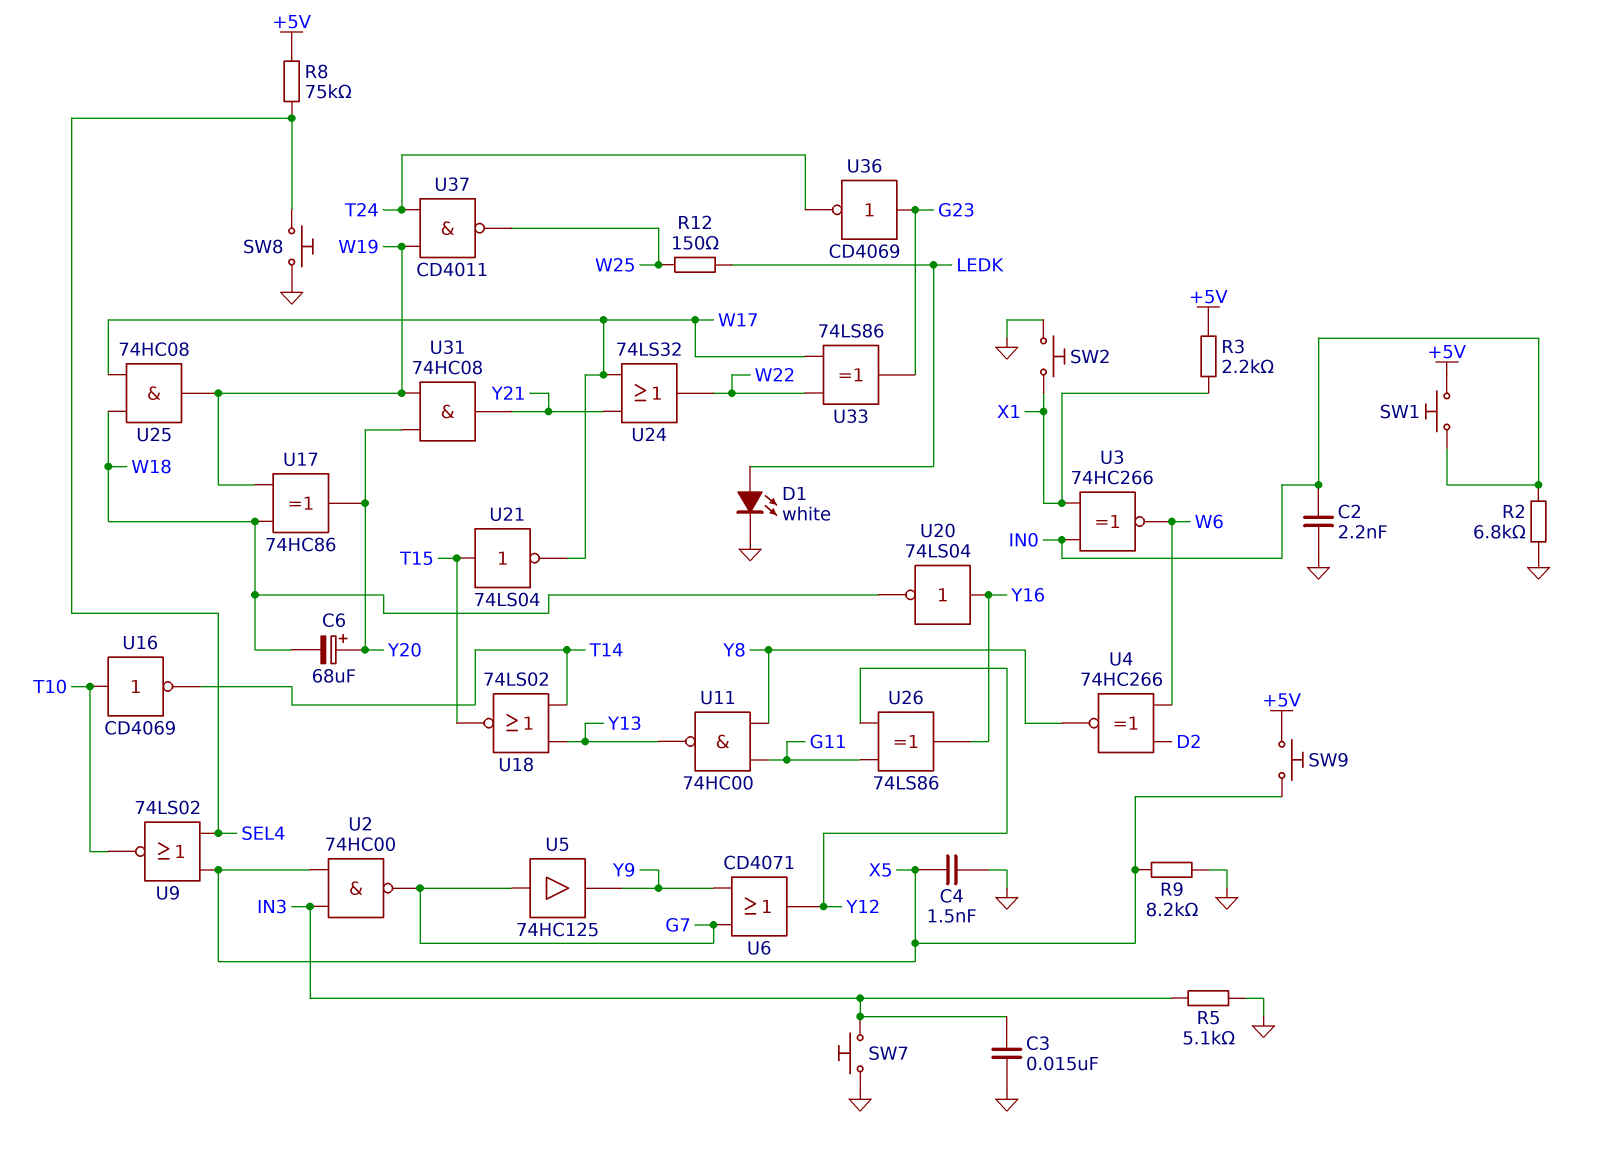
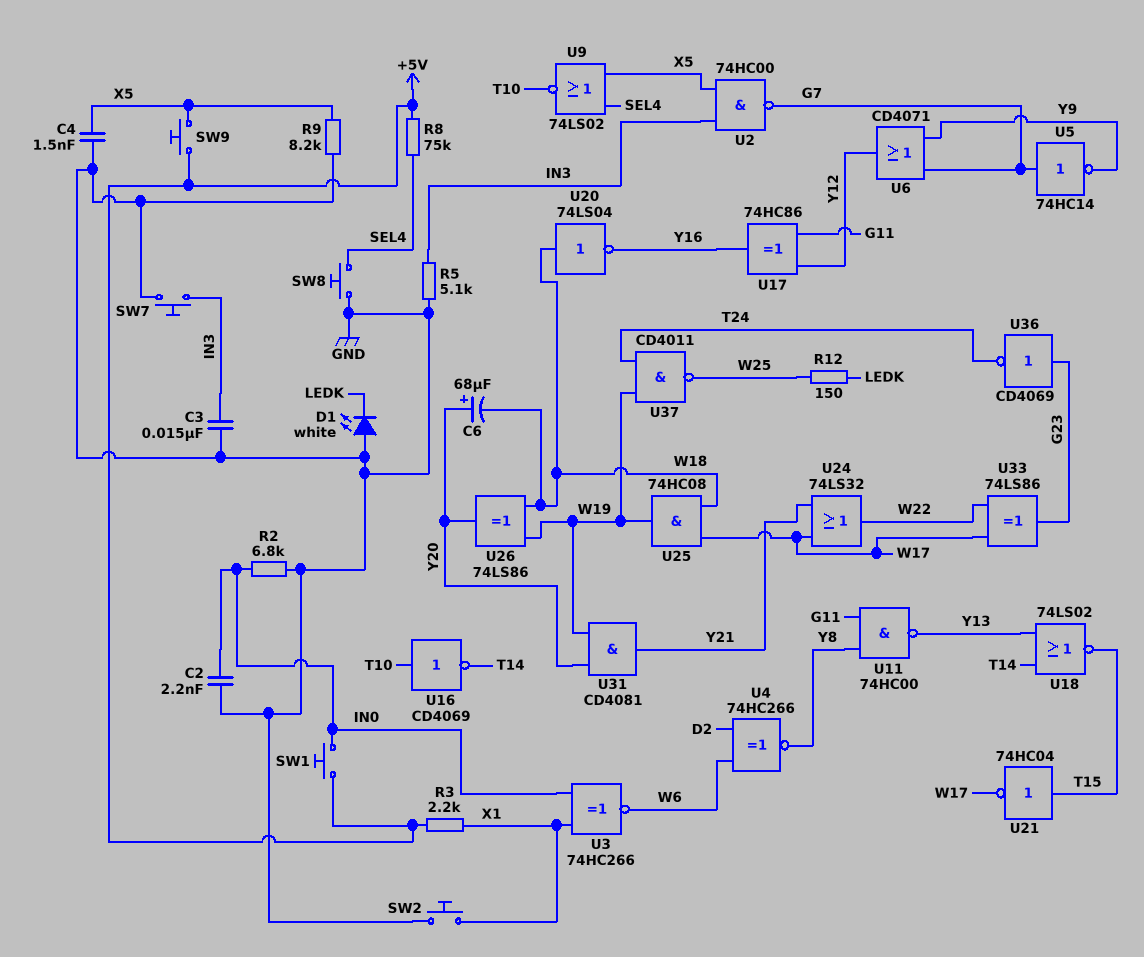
D1: LED white (A LEDK, K GND) -> LED white (A GND, K LEDK)
U5: buffer 74HC125 (in G7, out Y9) -> NOT 74HC14 (in G7, out Y9)
U17: XOR 74HC86 (in W18, in W19, out Y20) -> XOR 74HC86 (in G11, in Y12, out Y16)
U20: NOT 74LS04 (in Y16, out W18) -> NOT 74LS04 (in W18, out Y16)
U21: NOT 74LS04 (in T15, out W17) -> NOT 74HC04 (in T15, out W17)
U26: XOR 74LS86 (in G11, in Y12, out Y16) -> XOR 74LS86 (in W18, in W19, out Y20)
U31: AND 74HC08 (in W19, in Y20, out Y21) -> AND CD4081 (in W19, in Y20, out Y21)

